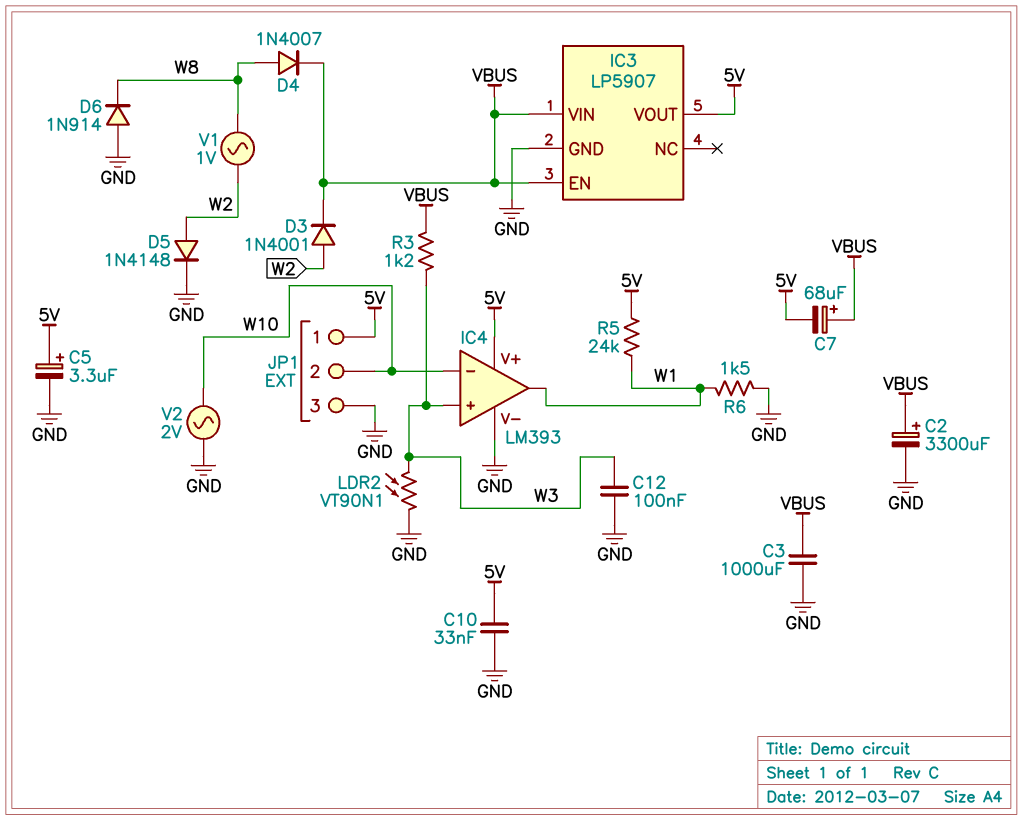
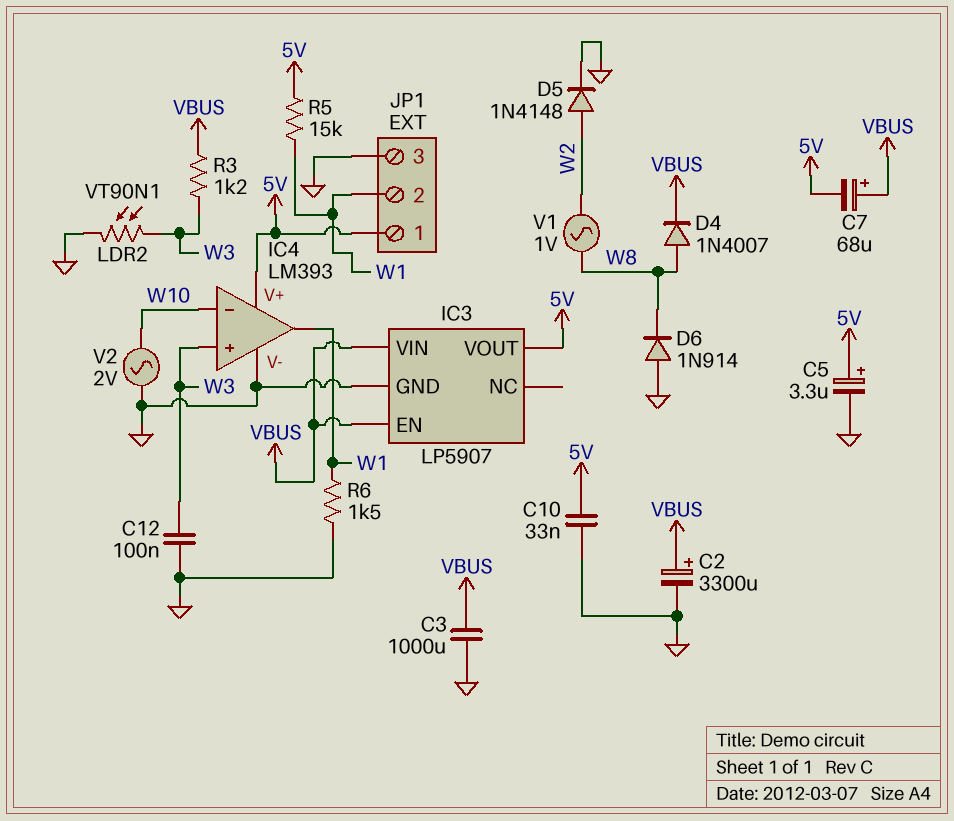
D3: diode 1N4001 (A W2, K VBUS) -> none
JP1 pin 2: W10 -> W1
R5: 24k (5V, W1) -> 15k (5V, W1)

